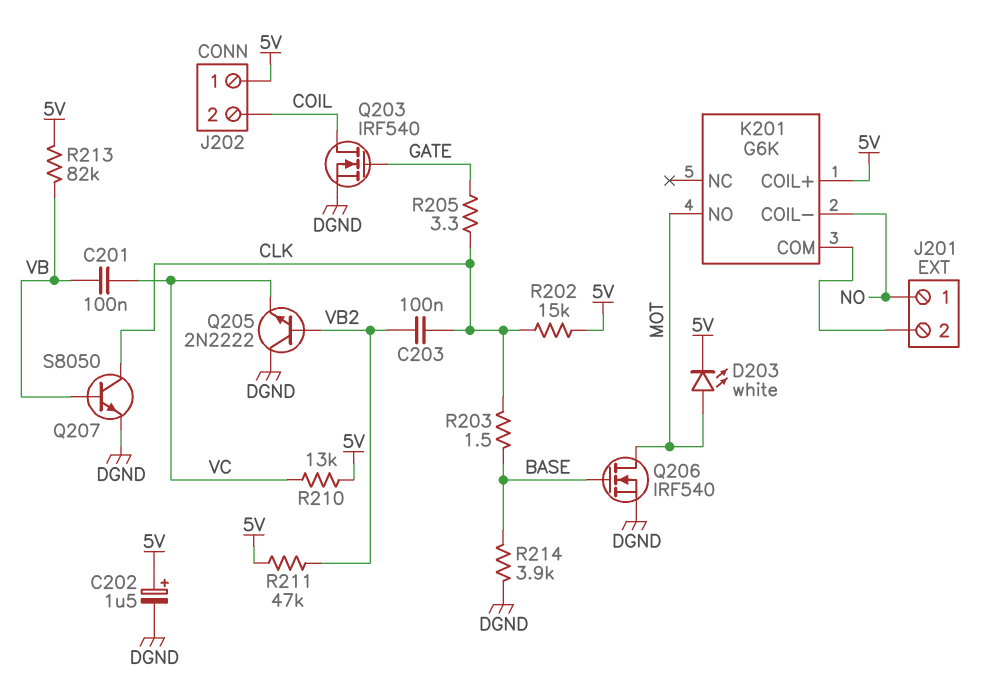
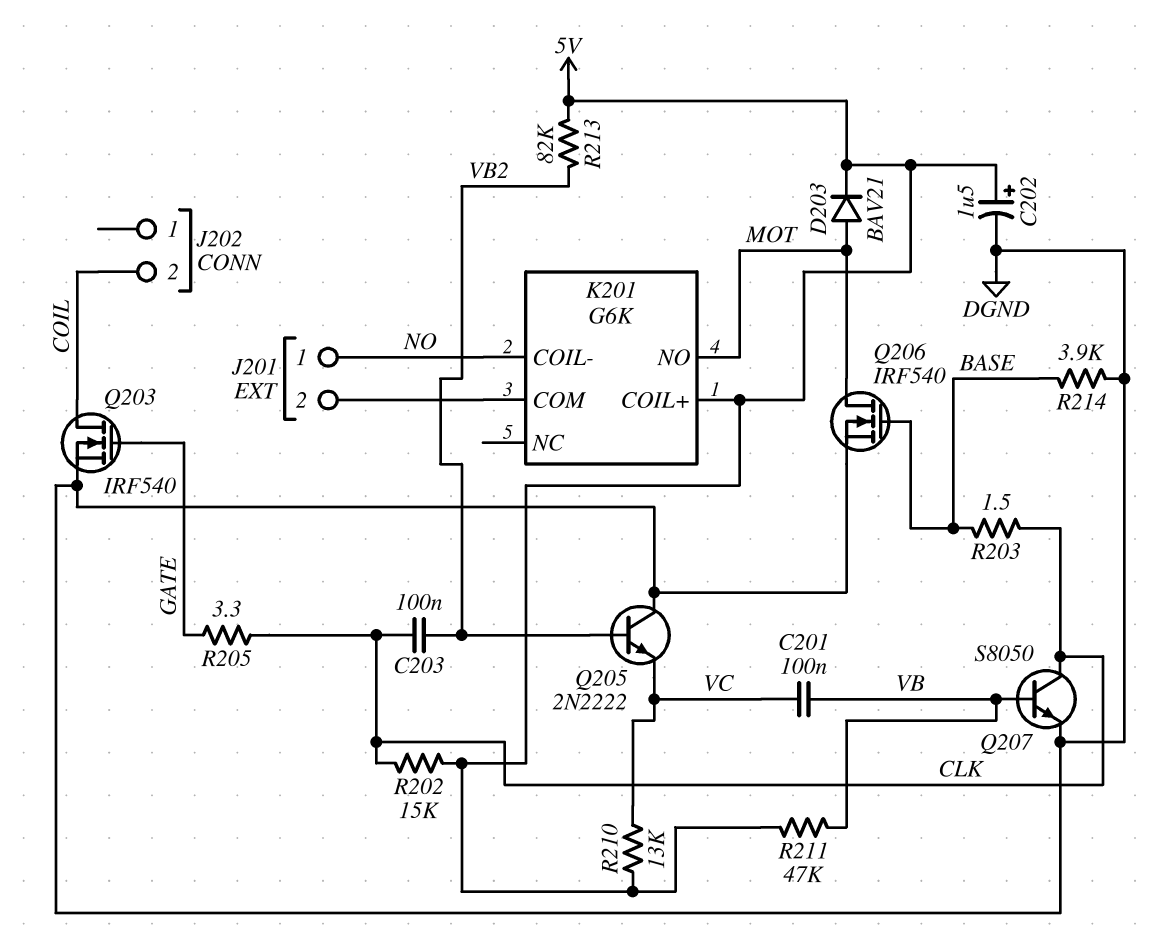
D203: LED white (A MOT, K 5V) -> diode BAV21 (A MOT, K 5V)
J202 pin 1: 5V -> none
R211: 47k (5V, VB2) -> 47k (5V, VB)
R213: 82k (5V, VB) -> 82k (5V, VB2)

